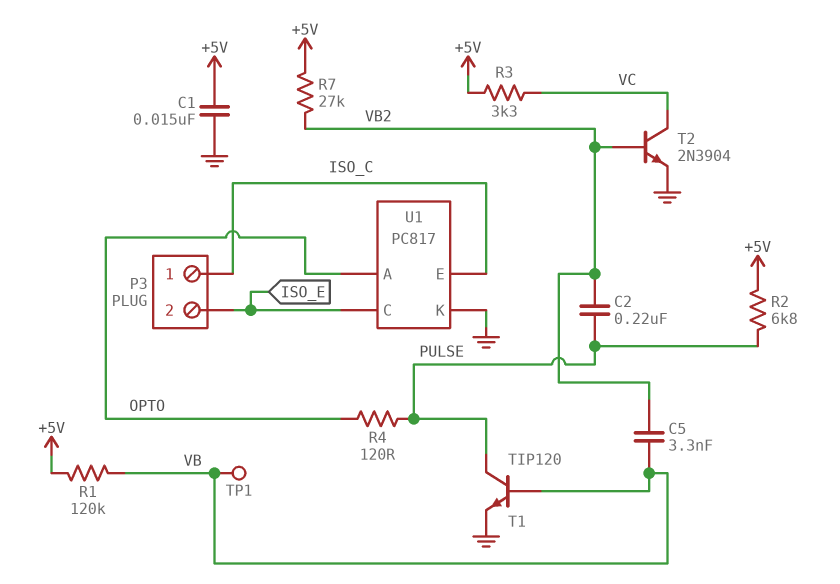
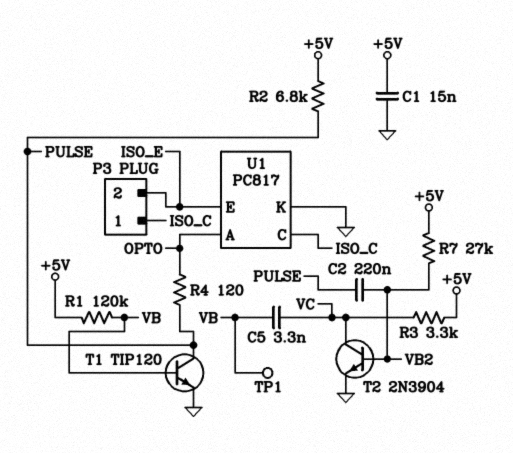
C5: 3.3nF (VB, VB2) -> 3.3nF (VB, VC)
U1 pin C: ISO_E -> ISO_C
U1 pin E: ISO_C -> ISO_E

